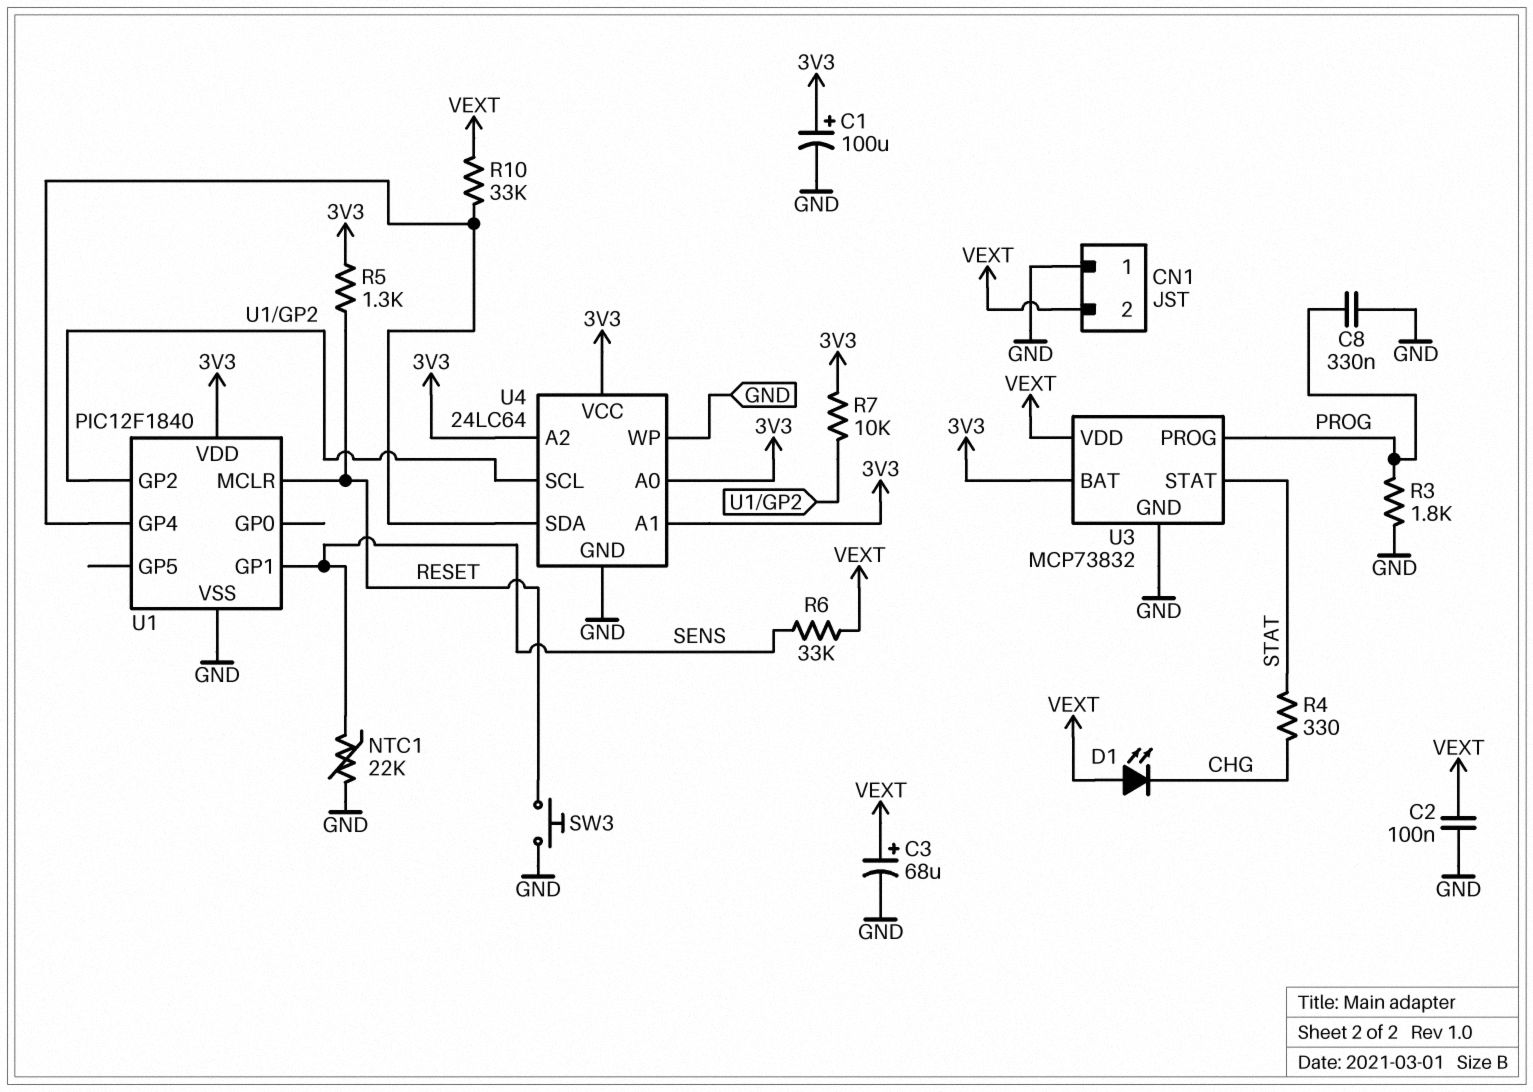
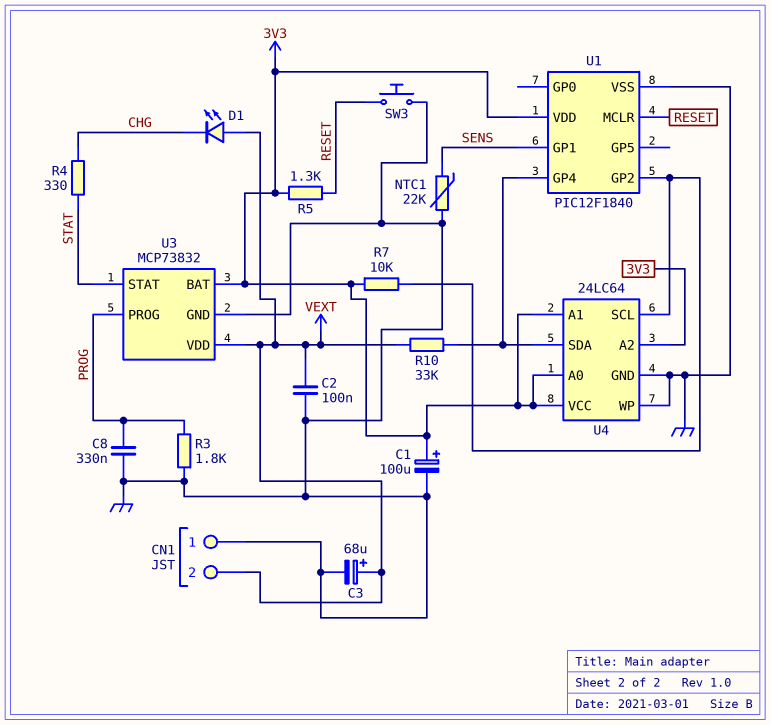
R6: 33k (SENS, VEXT) -> none

